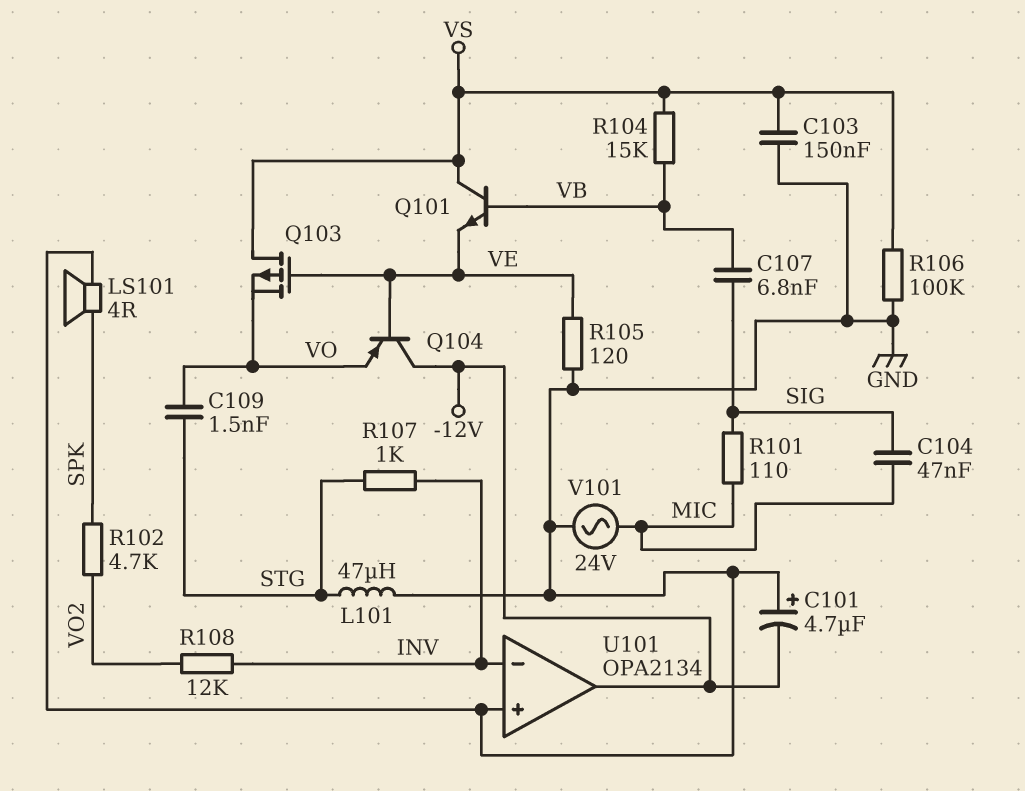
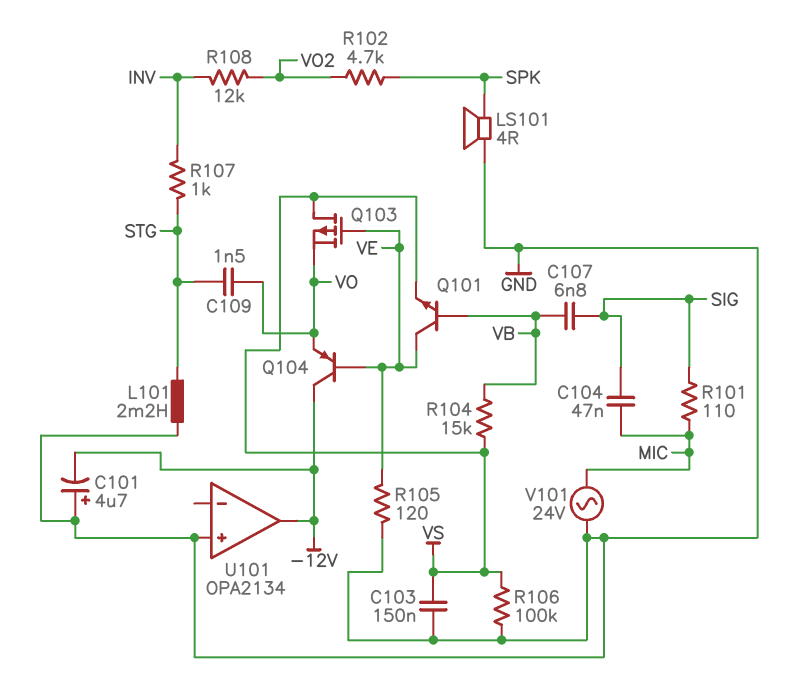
L101: 47uH (GND, STG) -> 2.2mH (GND, STG)
Q101: NPN (B VB, C VS, E VE) -> NPN (B VB, C VE, E VS)
U101 pin in-: INV -> none

